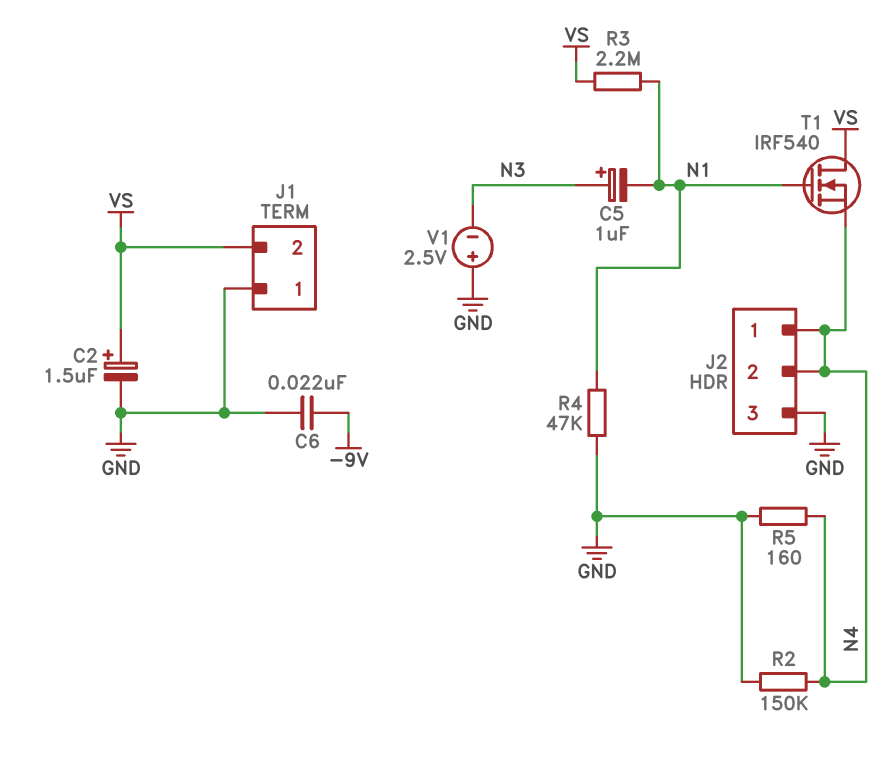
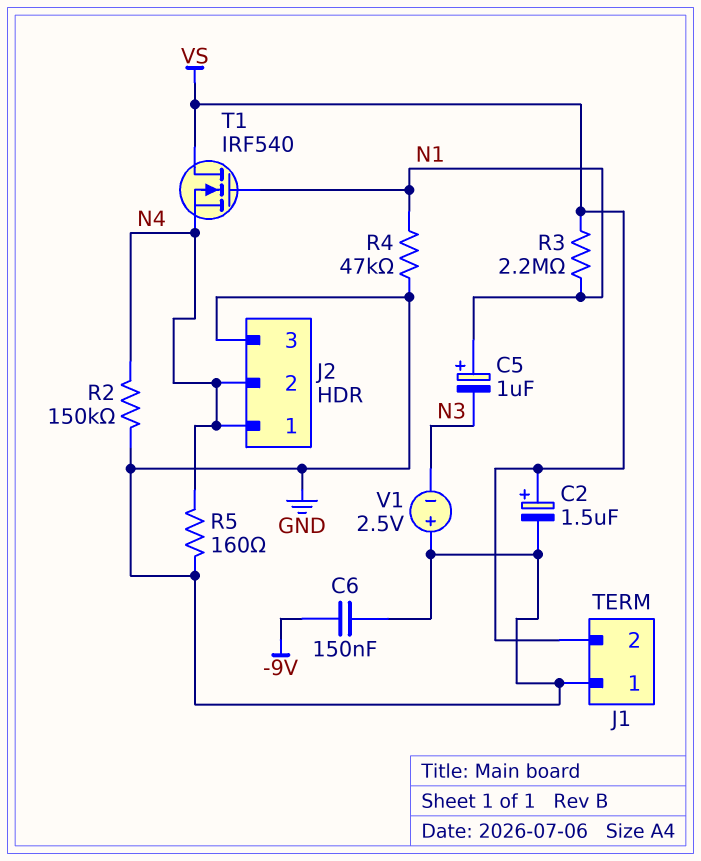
C5: 1uF (plus N3, minus N1) -> 1uF (plus N1, minus N3)
C6: 22nF (-9V, GND) -> 150nF (-9V, GND)

